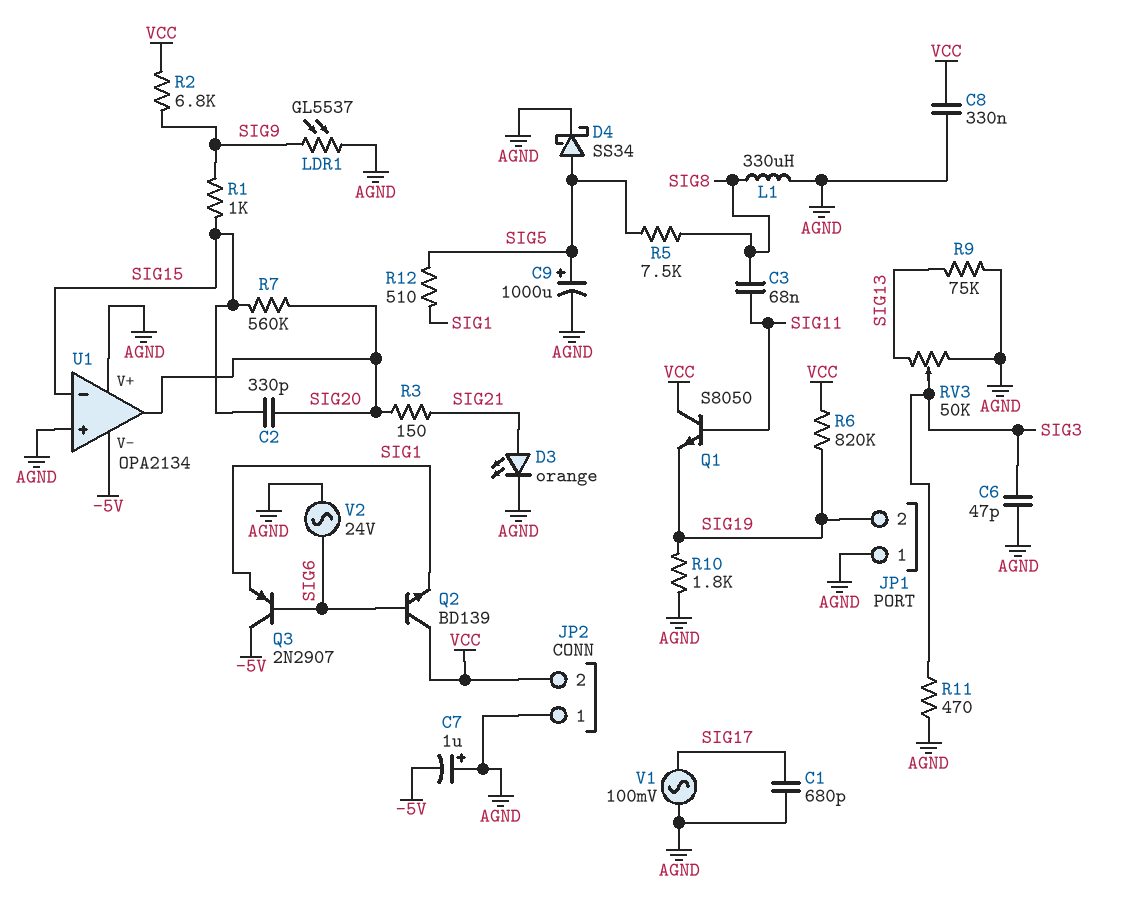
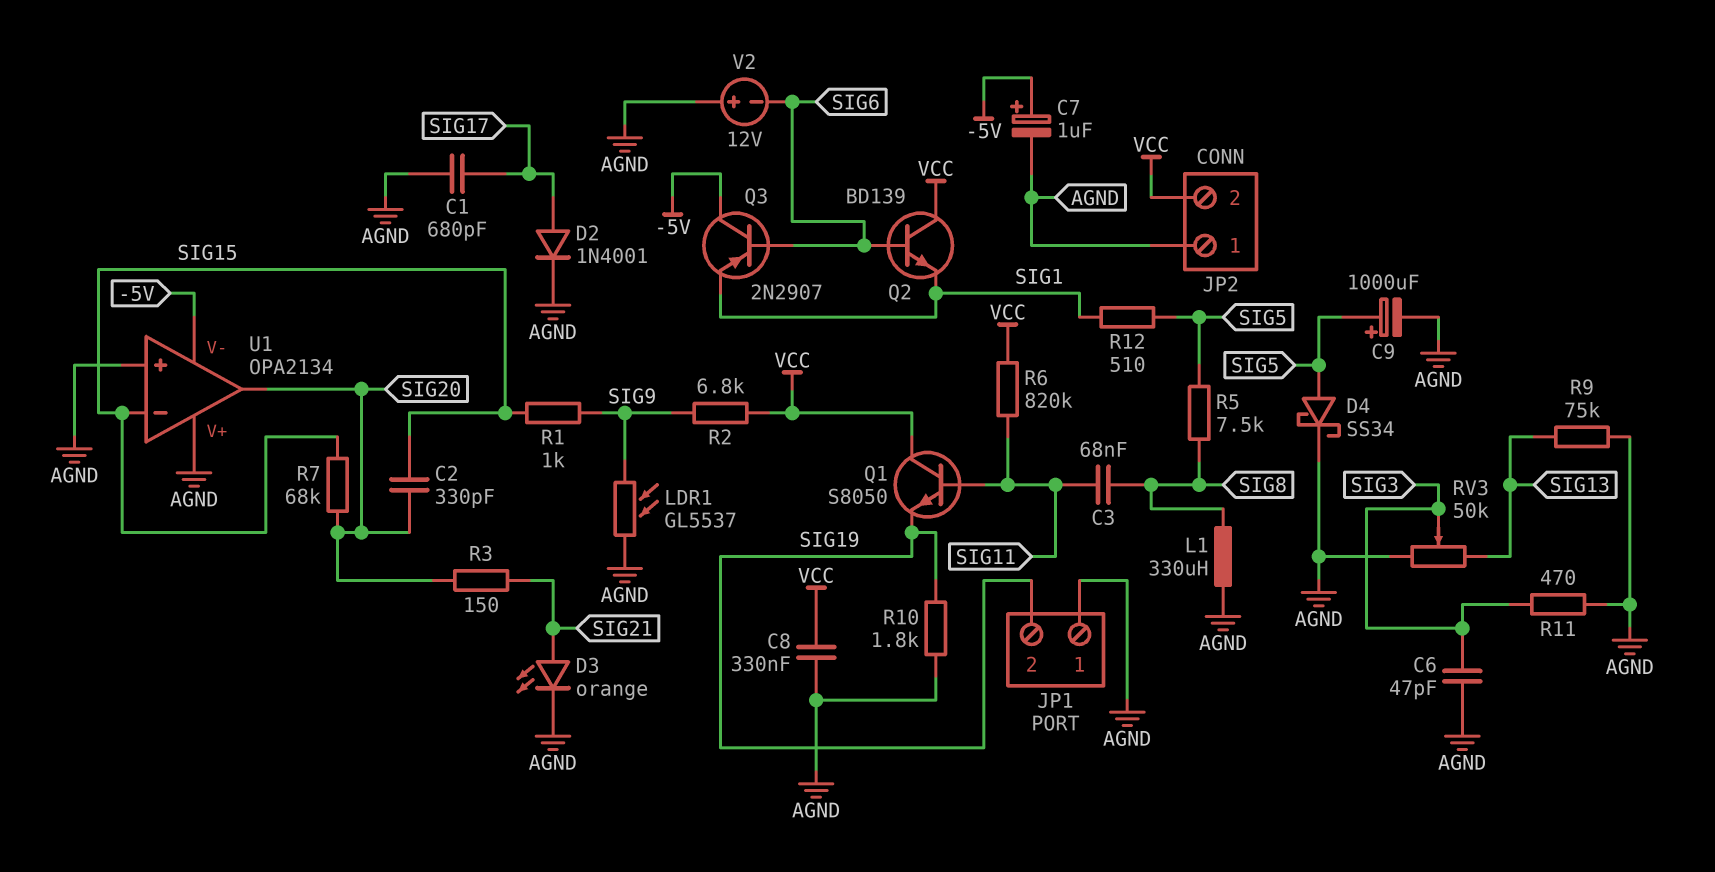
C7: 1uF (plus AGND, minus -5V) -> 1uF (plus -5V, minus AGND)
D2: none -> diode 1N4001 (A SIG17, K AGND)
R6: 820k (SIG19, VCC) -> 820k (SIG11, VCC)
R7: 560k (SIG15, SIG20) -> 68k (SIG15, SIG20)
V1: AC 100mV (AGND, SIG17) -> none
V2: AC 24V (AGND, SIG6) -> 12V (plus AGND, minus SIG6)

